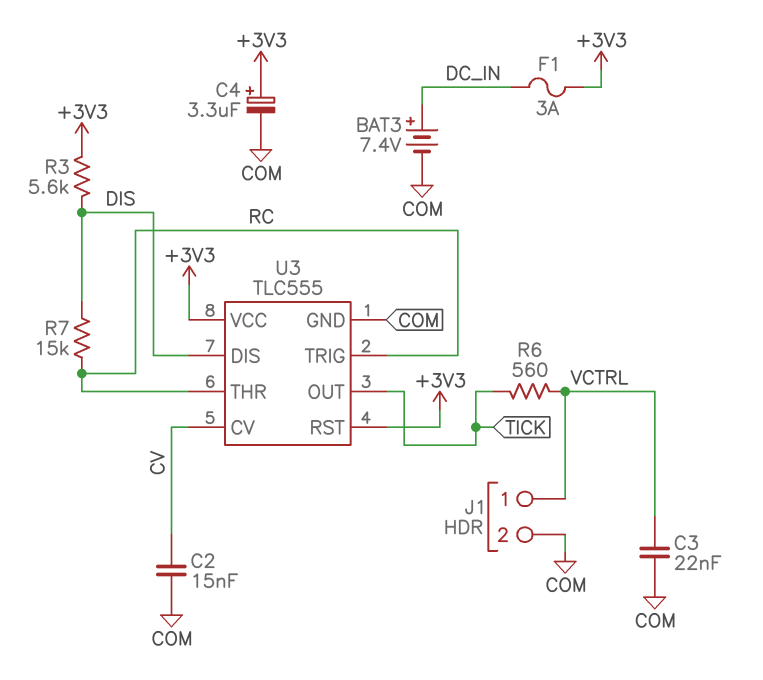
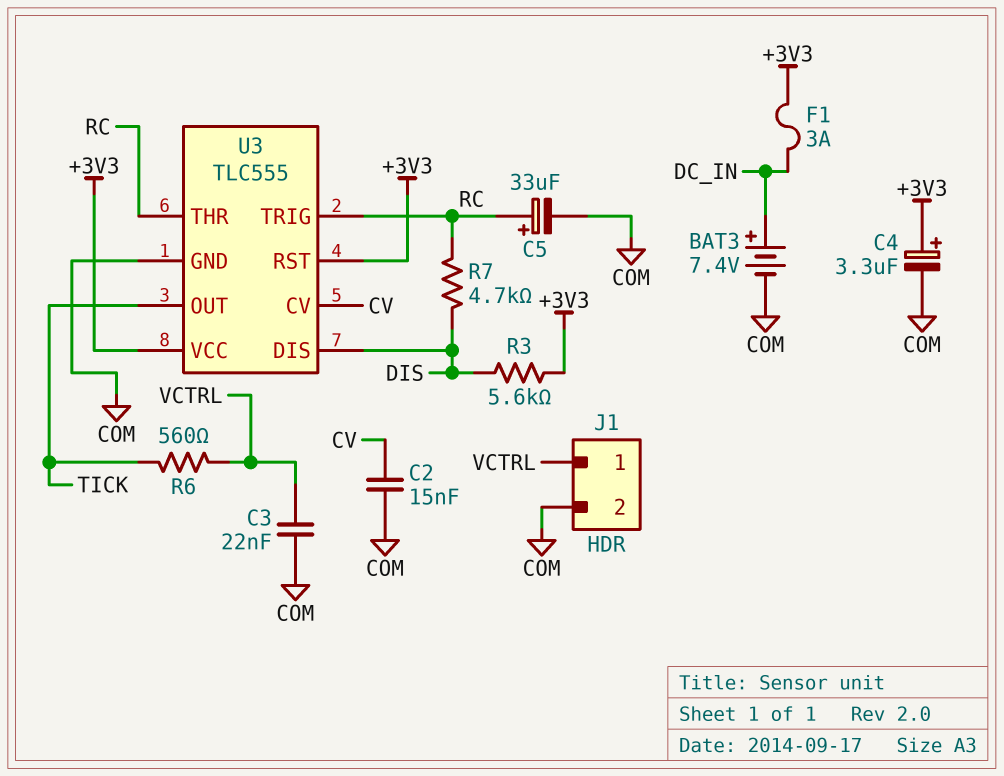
C5: none -> 33uF (plus RC, minus COM)
R7: 15k (DIS, RC) -> 4.7k (DIS, RC)

